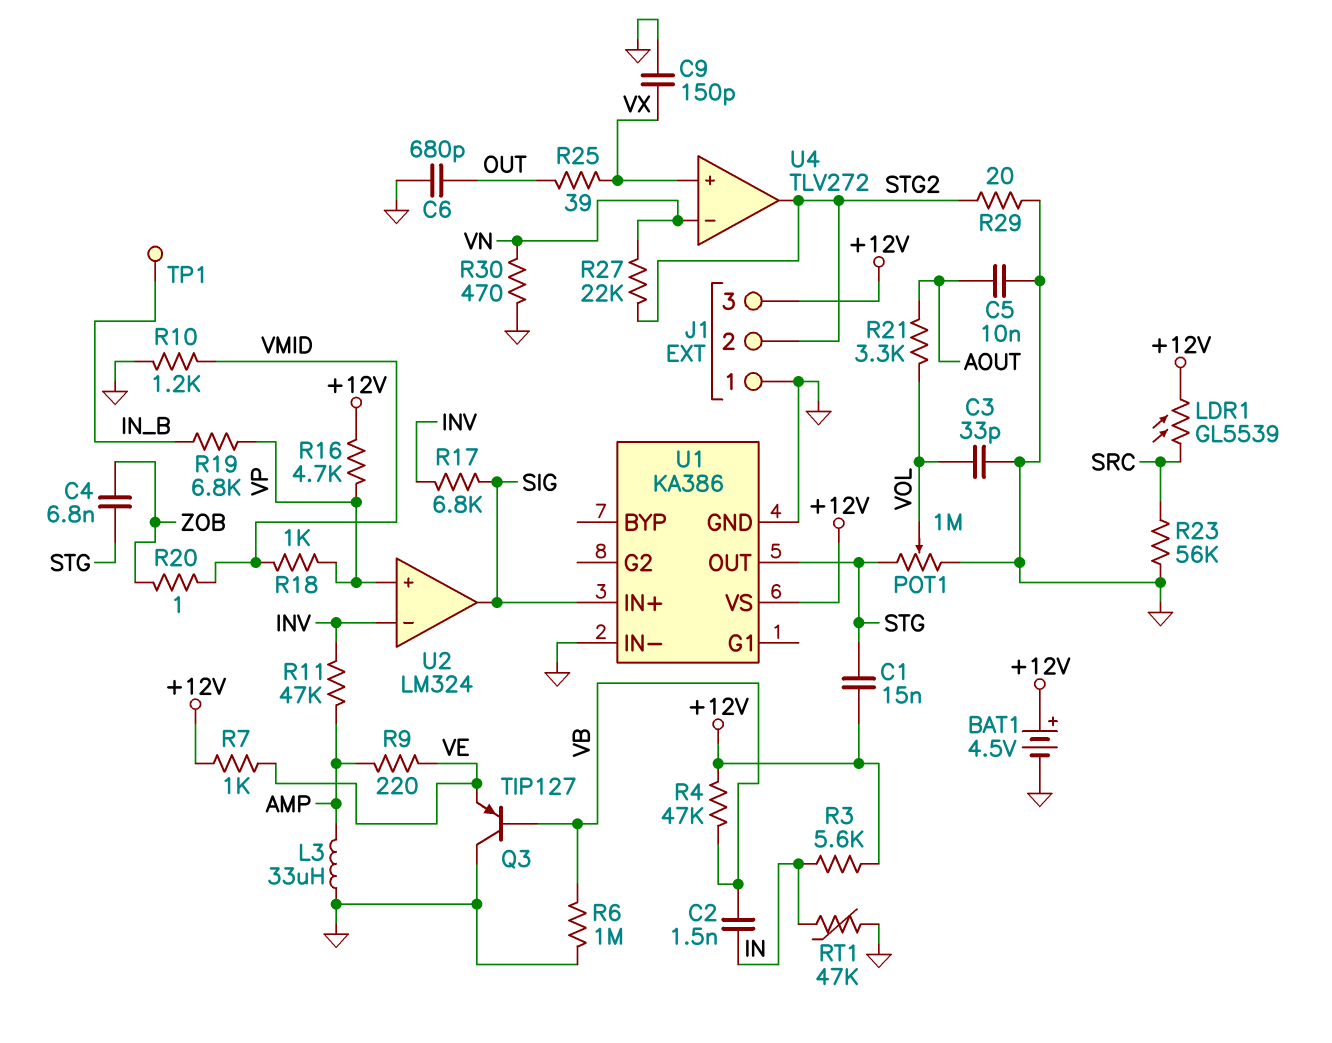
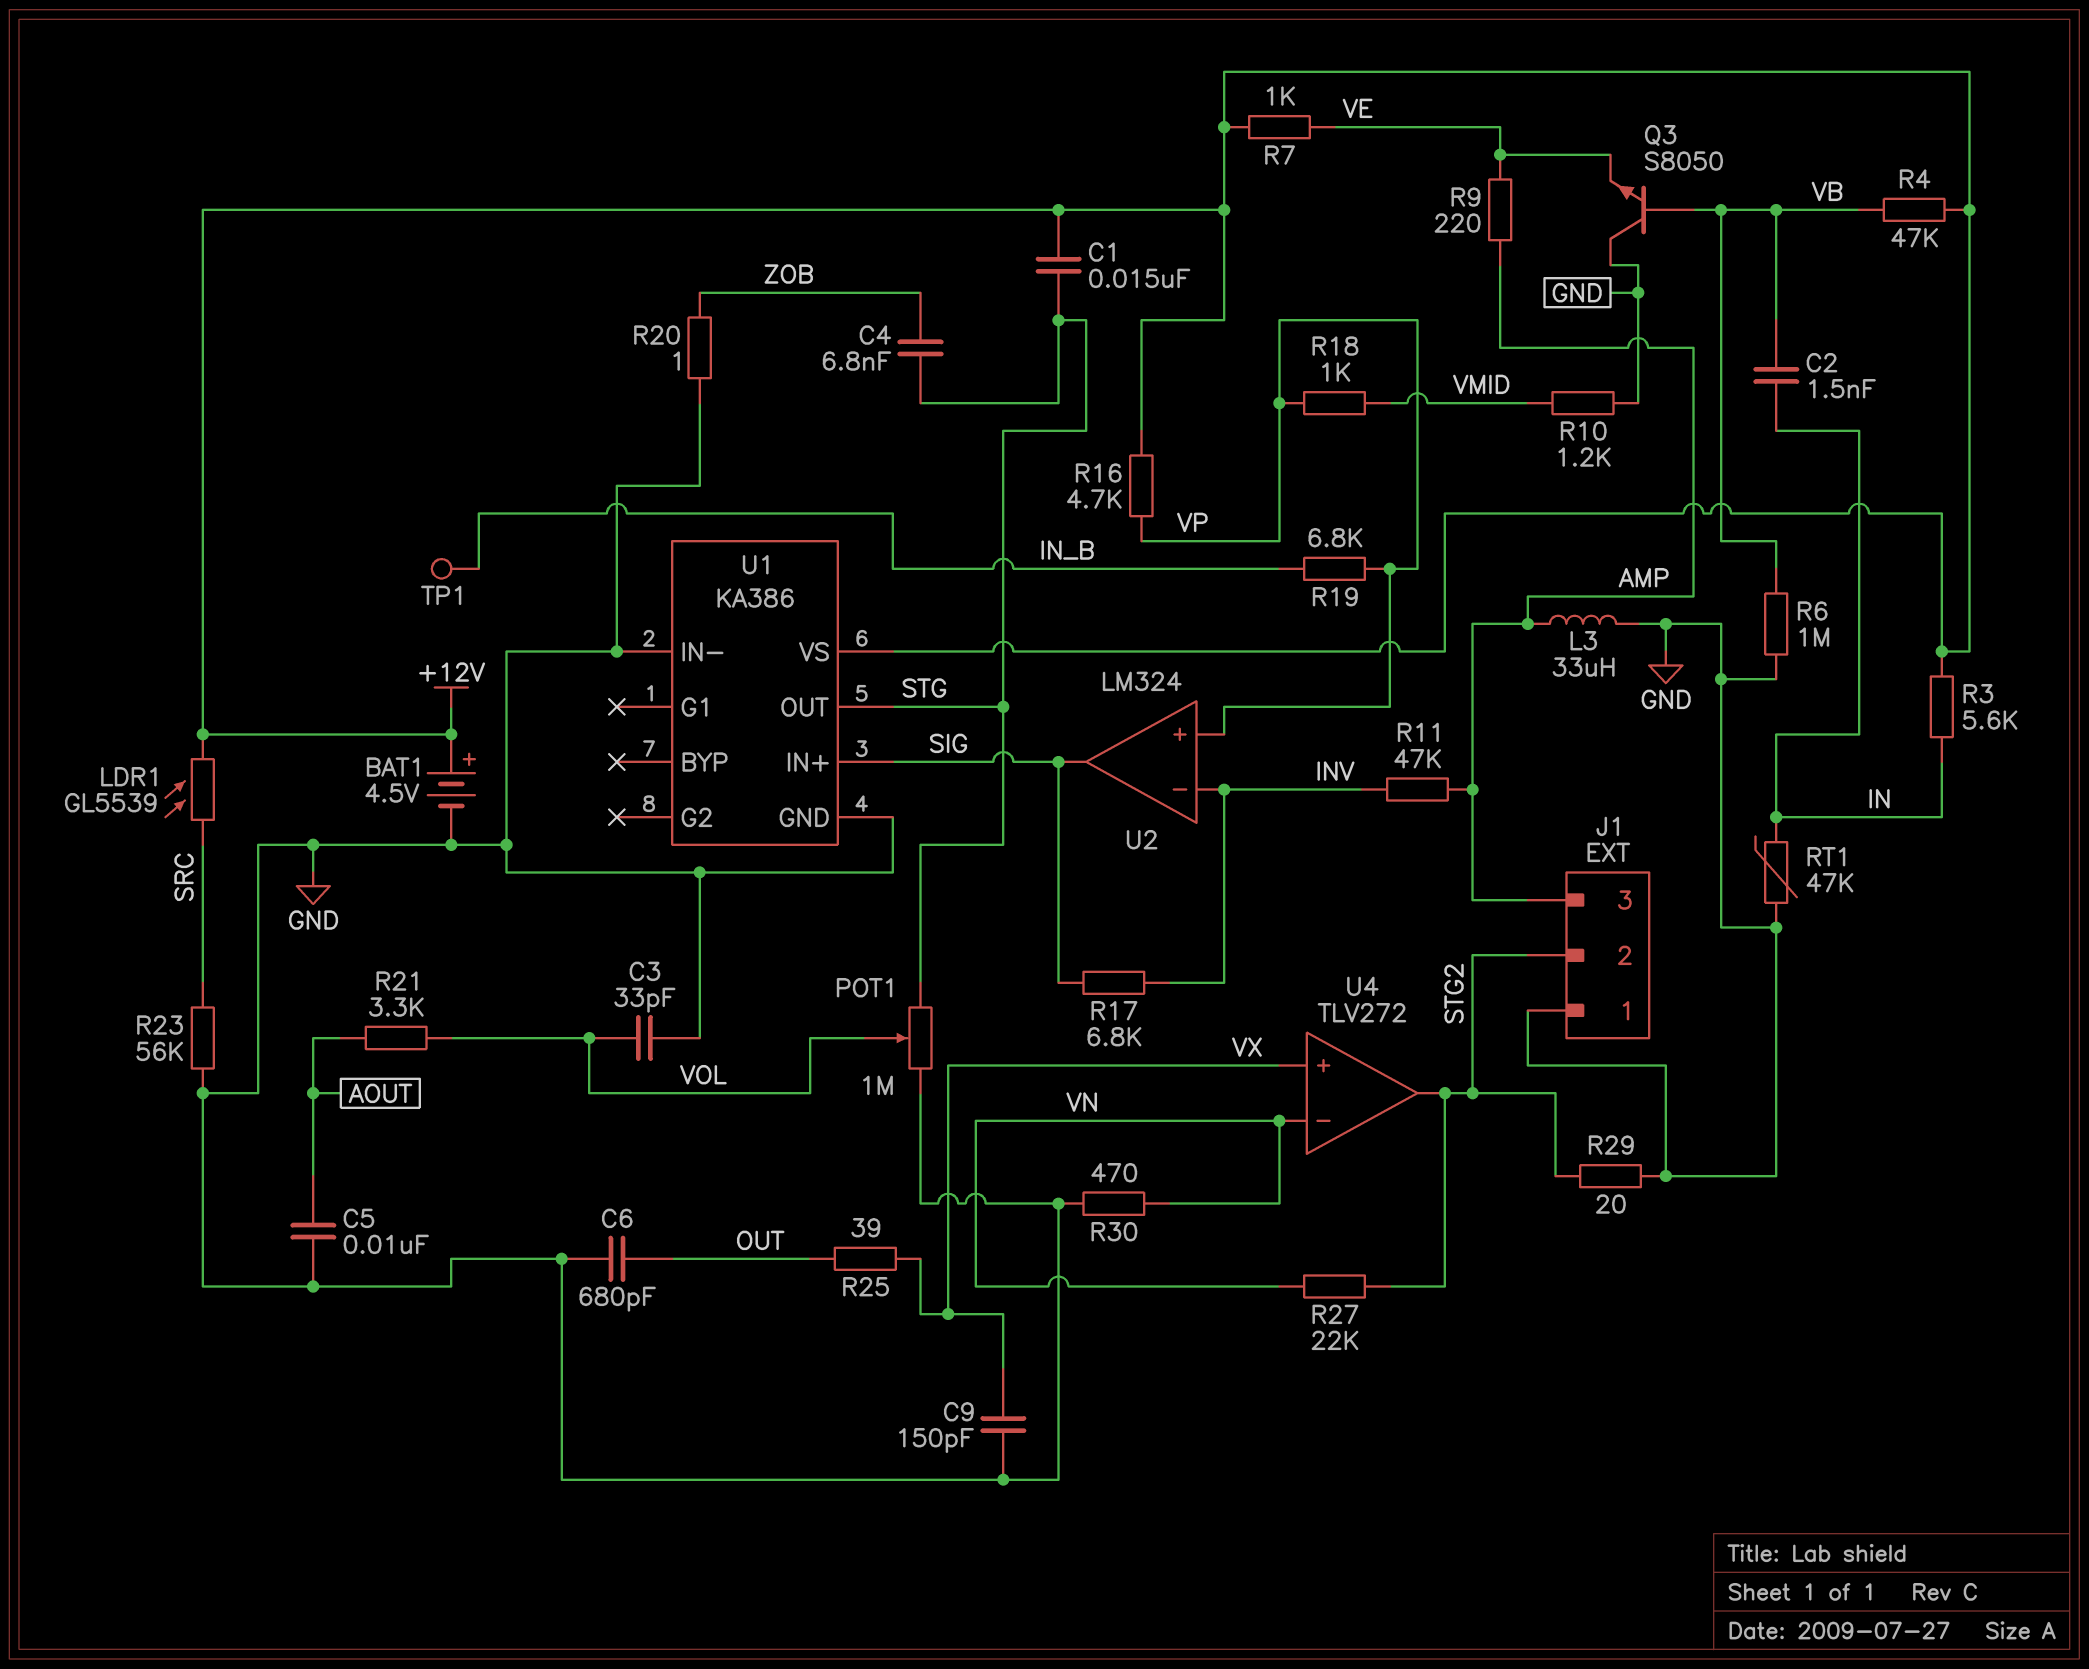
J1 pin 3: +12V -> AMP
Q3: PNP TIP127 (B VB, C GND, E VE) -> NPN S8050 (B VB, C GND, E VE)
R20: 1 (VMID, ZOB) -> 1 (GND, ZOB)

